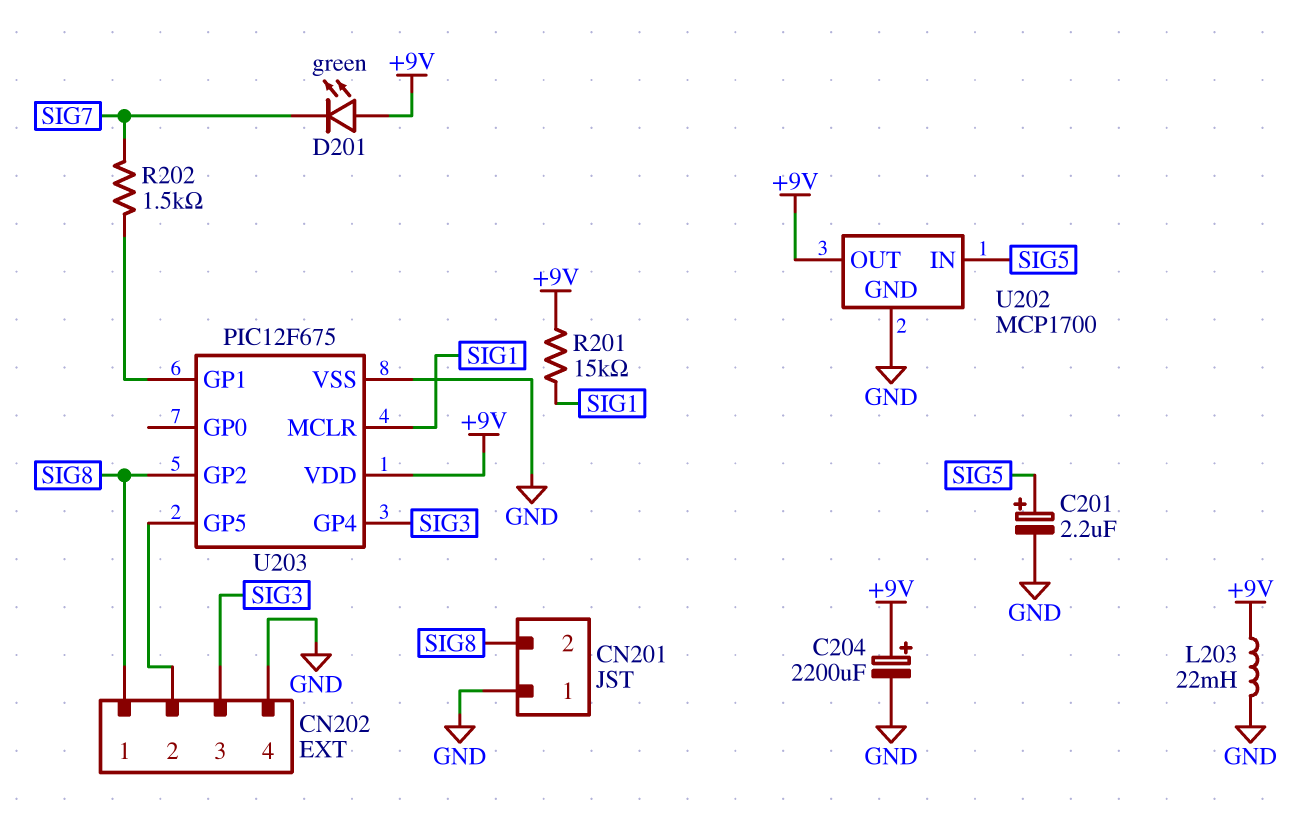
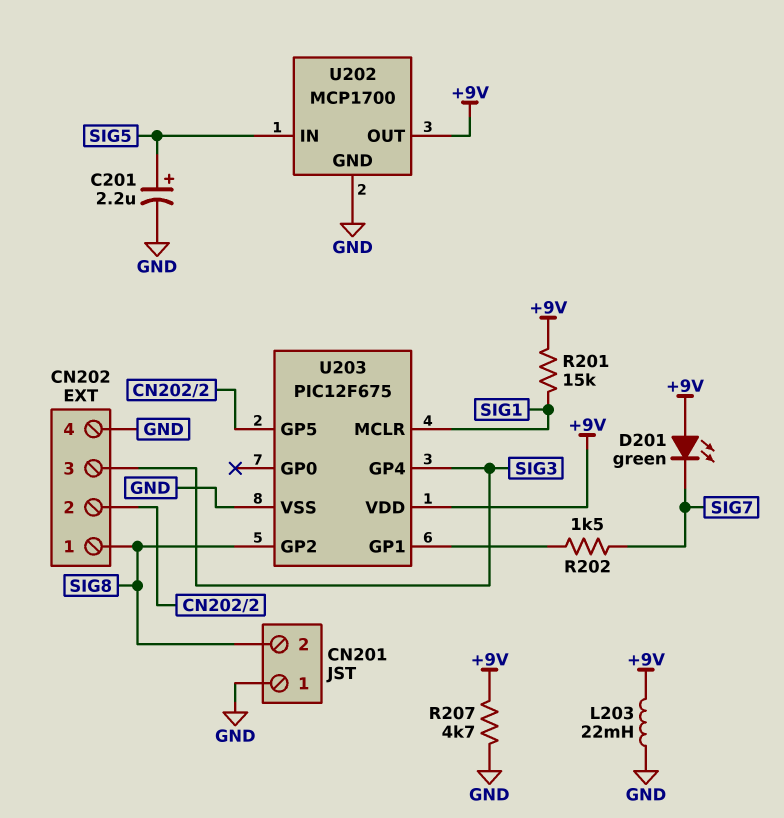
C204: 2200uF (plus +9V, minus GND) -> none
R207: none -> 4.7k (+9V, GND)

